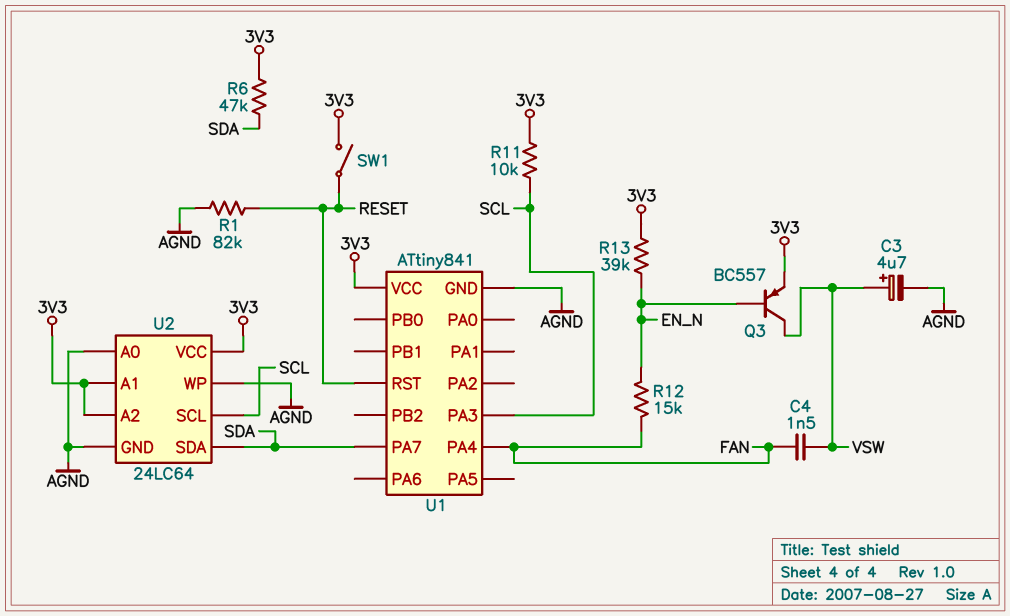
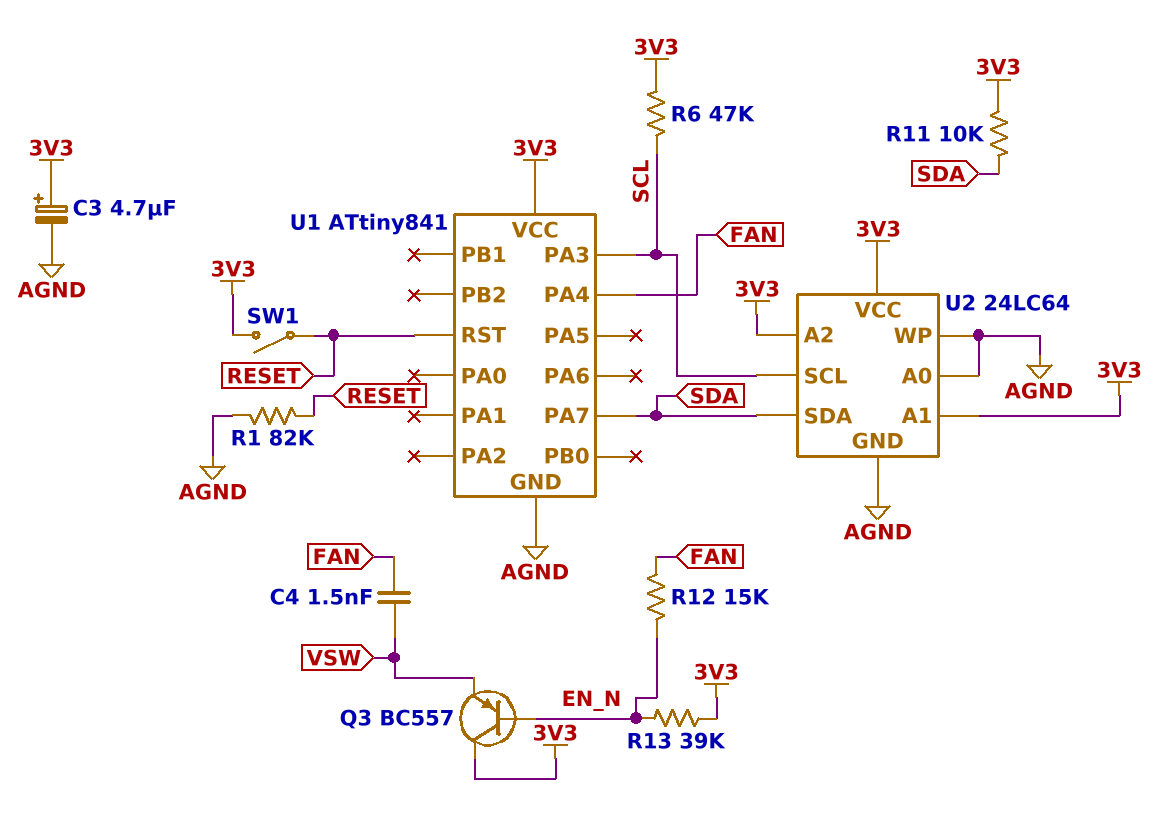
C3: 4.7uF (plus VSW, minus AGND) -> 4.7uF (plus 3V3, minus AGND)
Q3: PNP BC557 (B EN_N, C VSW, E 3V3) -> PNP BC557 (B EN_N, C 3V3, E VSW)
R6: 47k (3V3, SDA) -> 47k (3V3, SCL)
R11: 10k (3V3, SCL) -> 10k (3V3, SDA)

